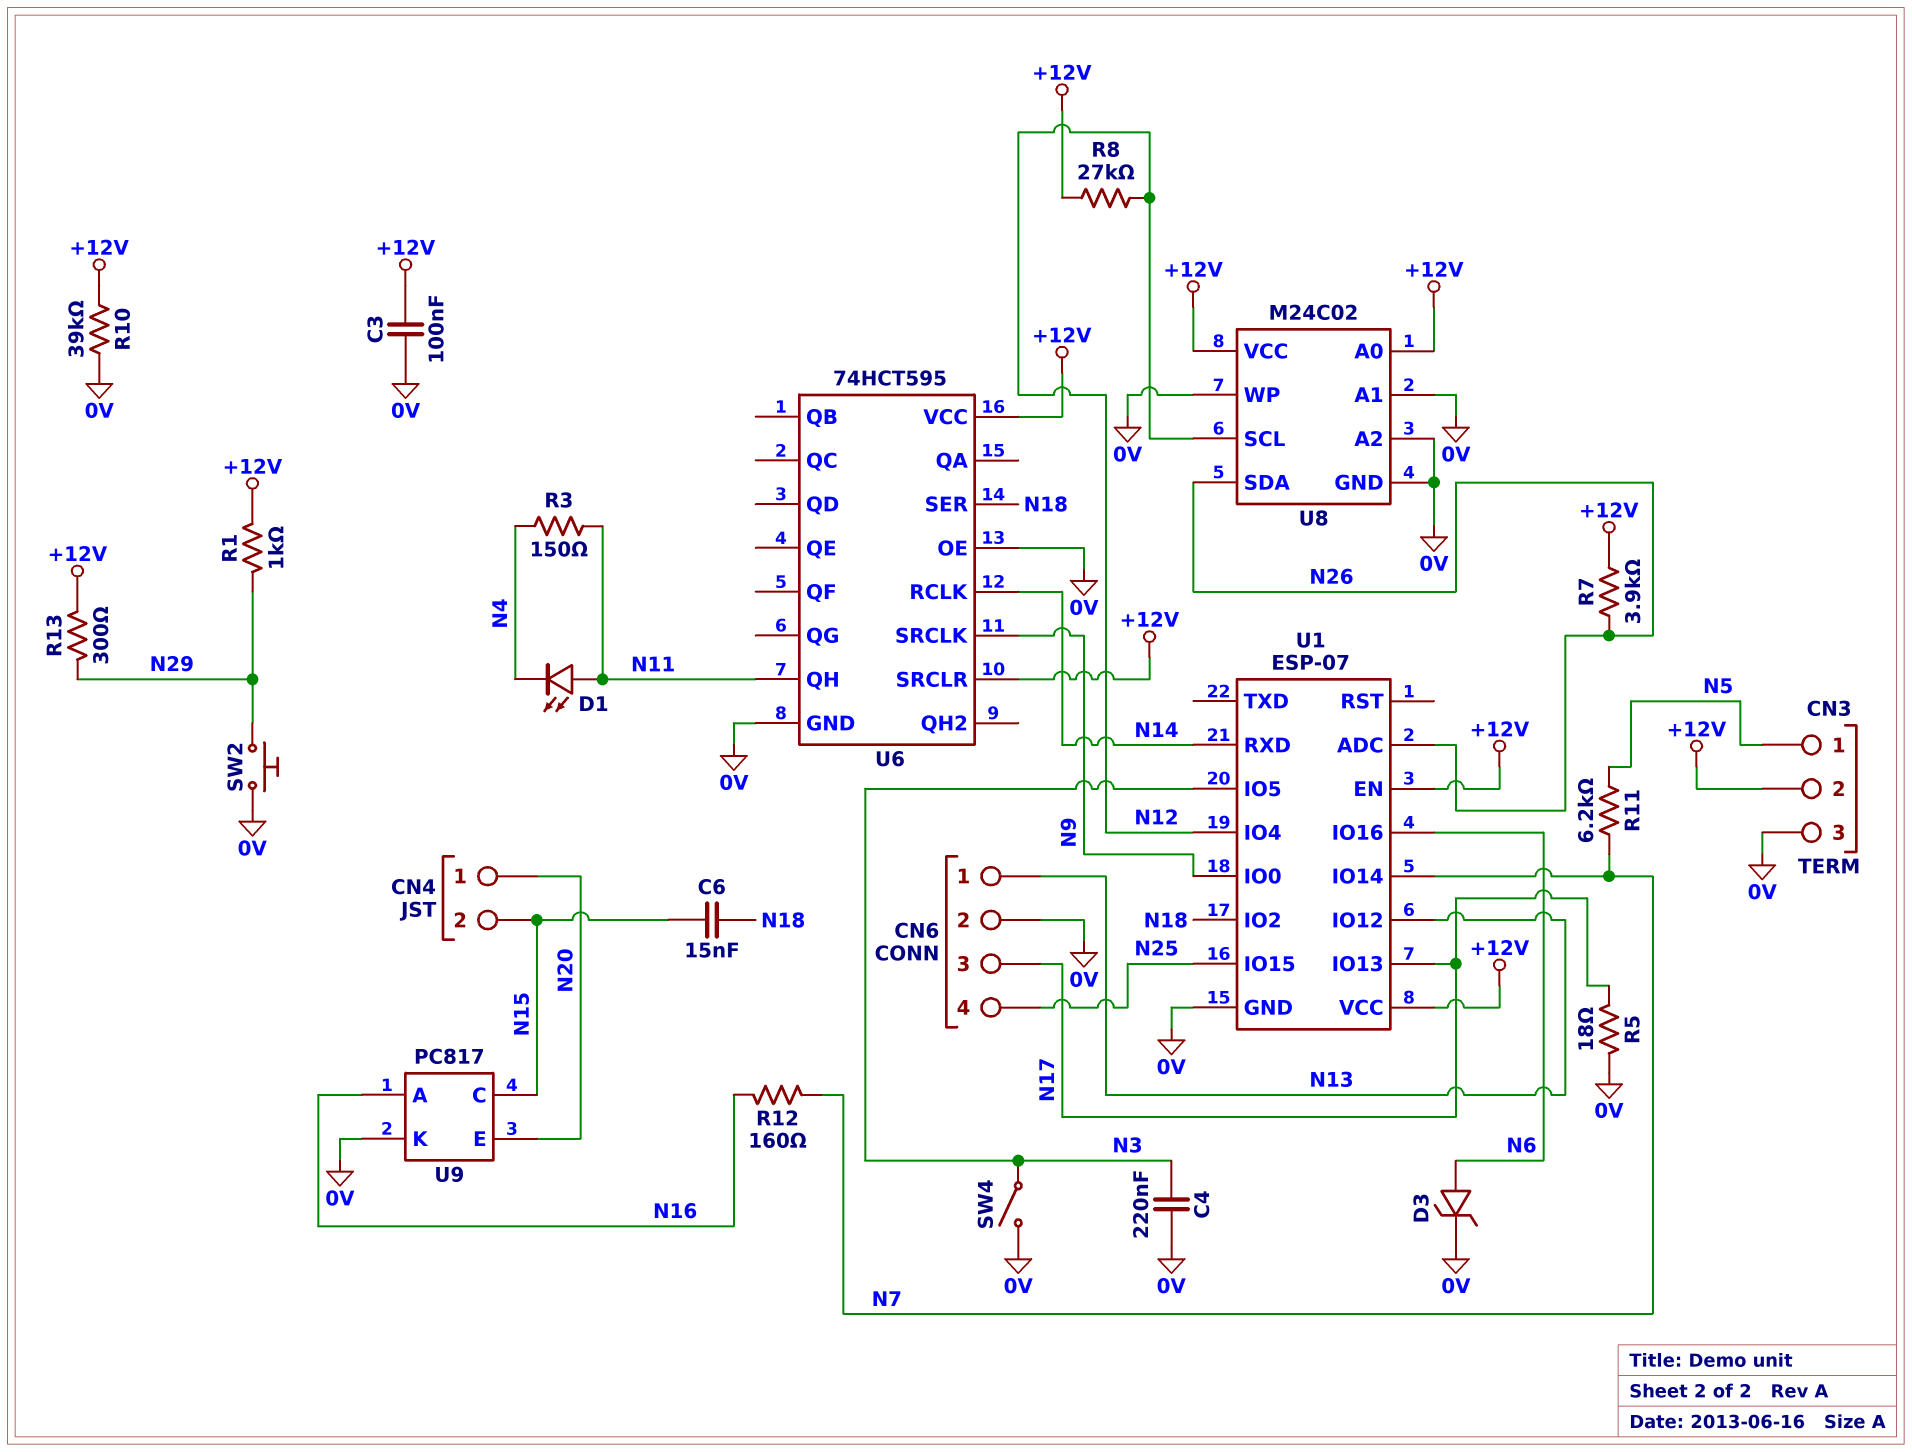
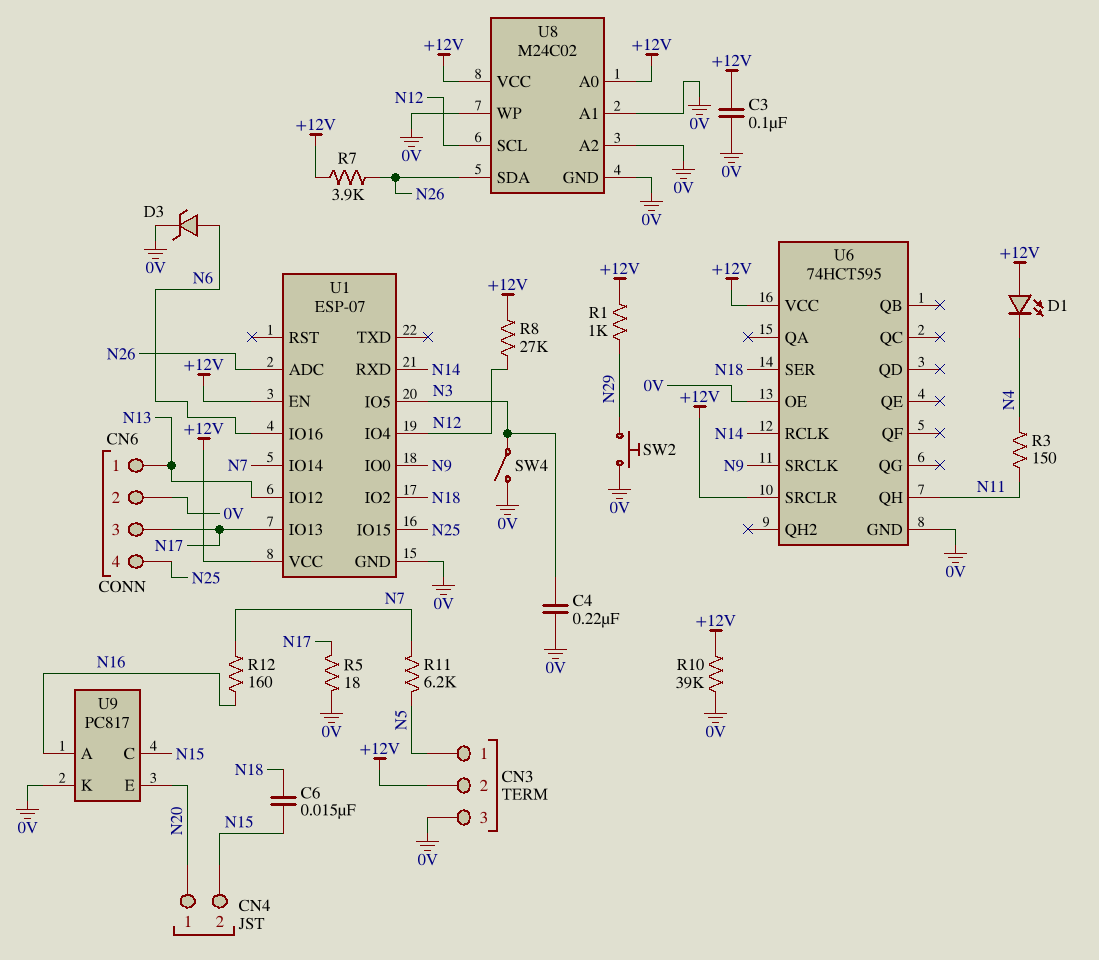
D1: LED (A N11, K N4) -> LED (A +12V, K N4)
R13: 300 (+12V, N29) -> none

